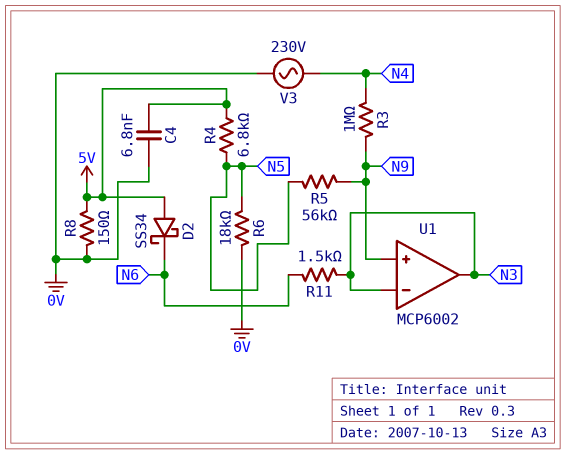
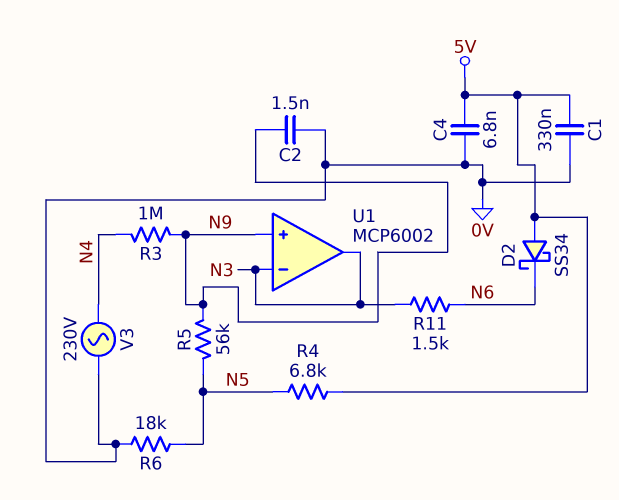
C1: none -> 330nF (0V, 5V)
C2: none -> 1.5nF (0V, N9)
R8: 150 (0V, 5V) -> none

